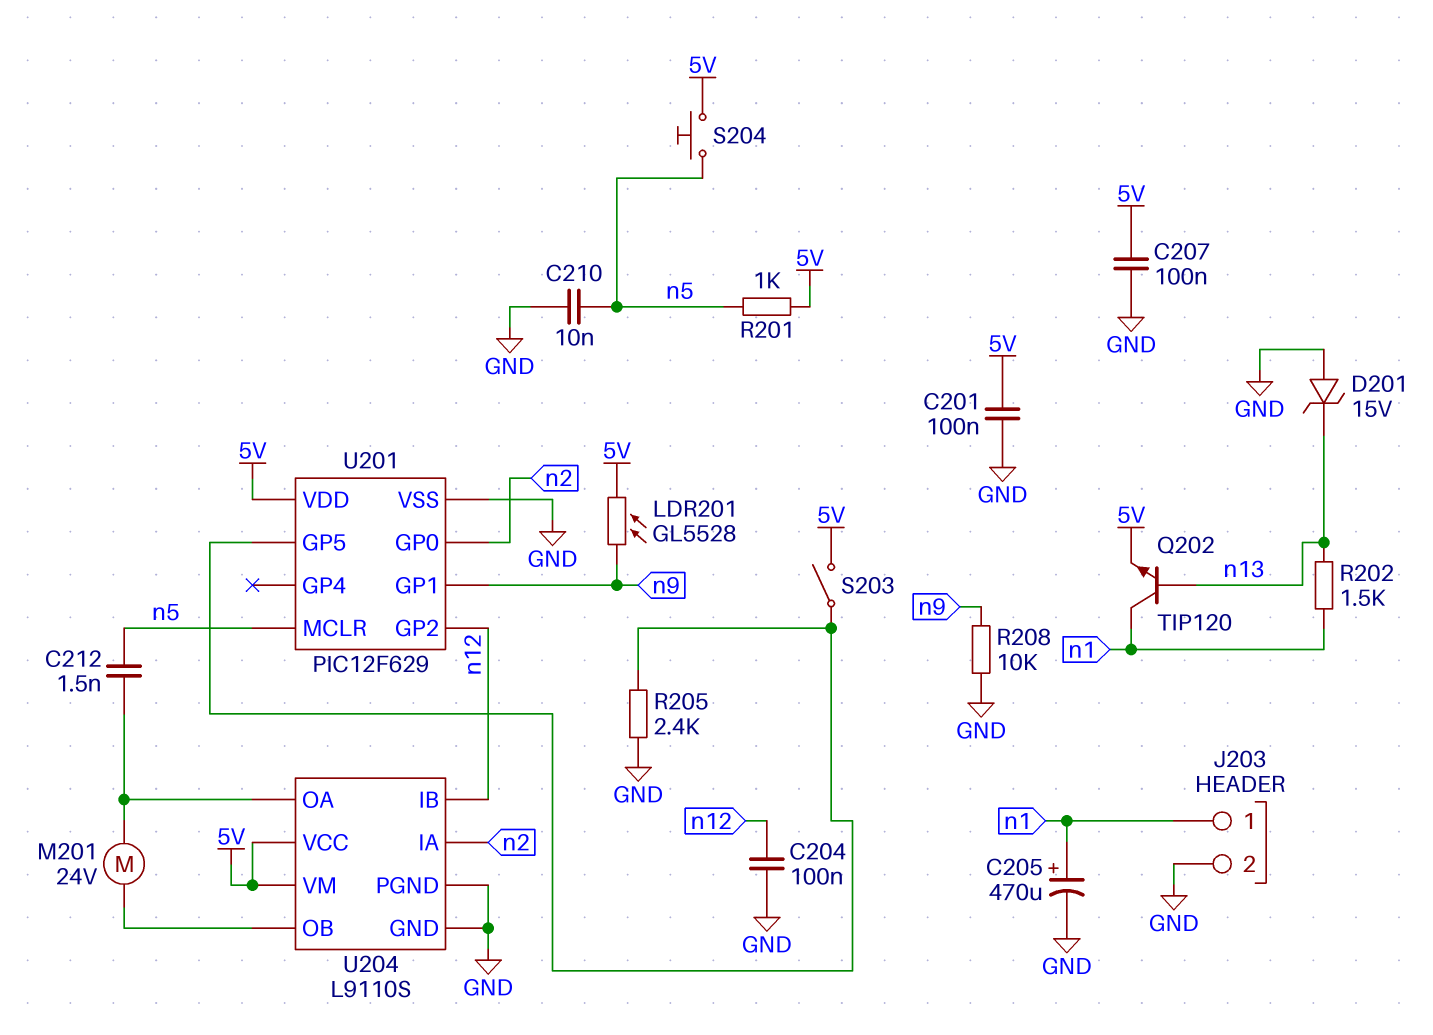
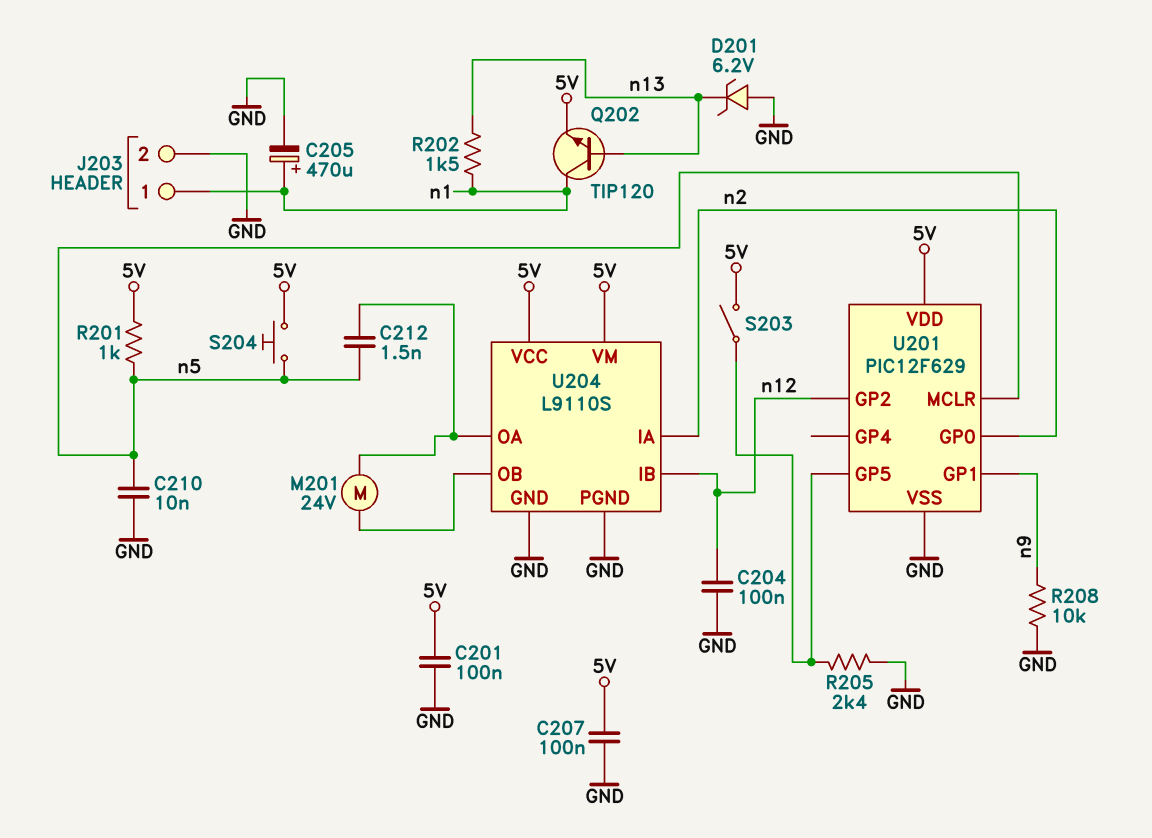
D201: zener 15V (A GND, K n13) -> zener 6.2V (A GND, K n13)
LDR201: GL5528 (5V, n9) -> none

